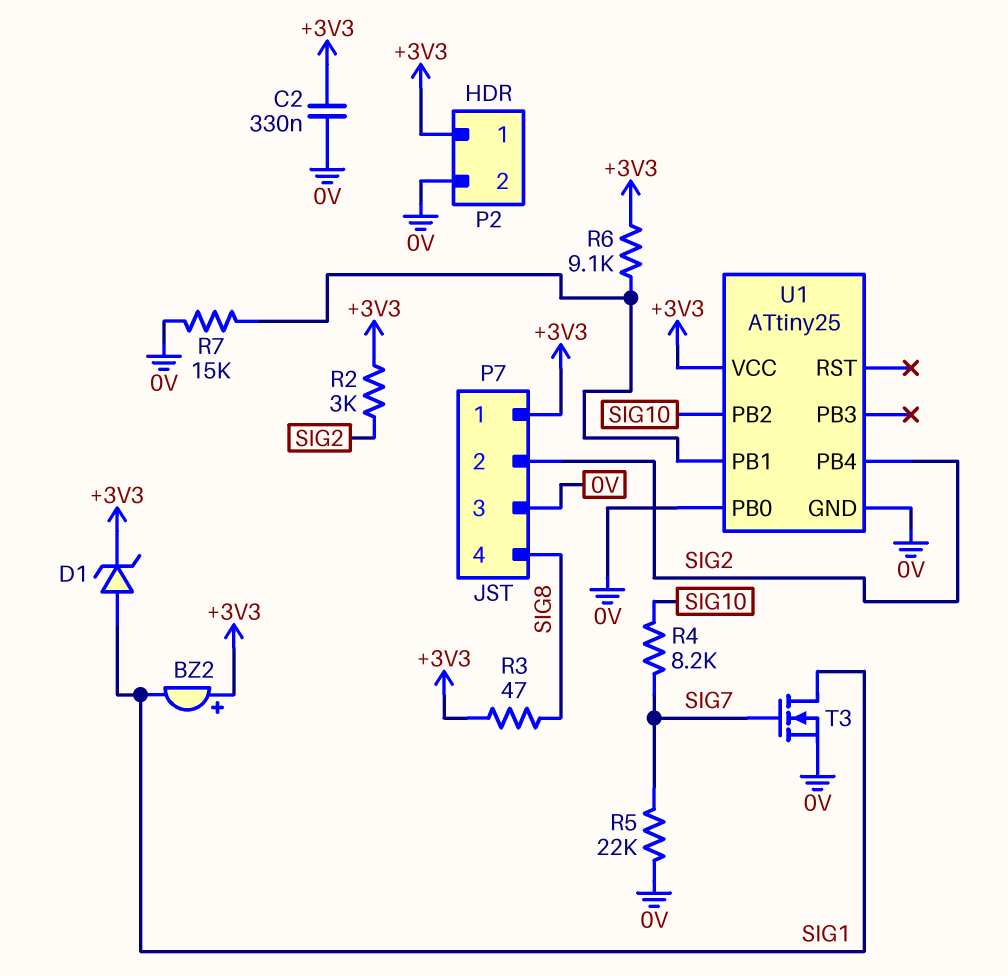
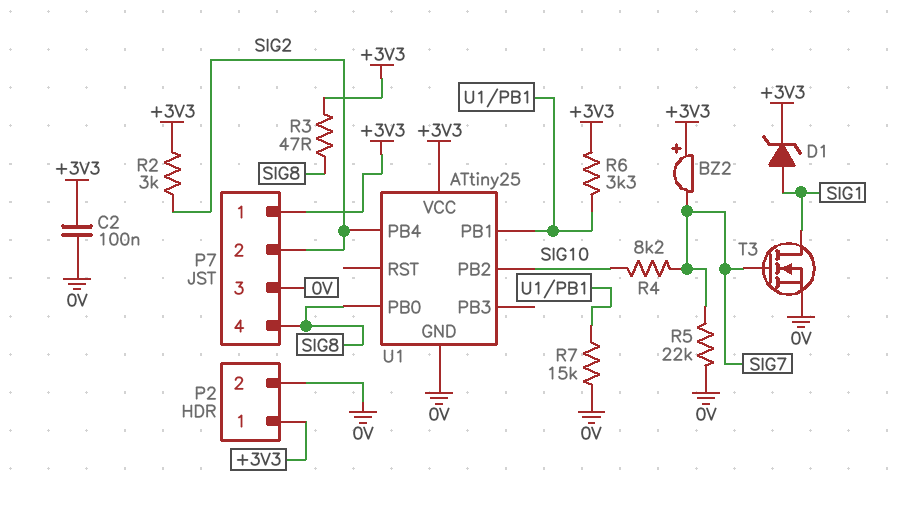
BZ2: buzzer (plus +3V3, minus SIG1) -> buzzer (plus +3V3, minus SIG7)
C2: 330nF (+3V3, 0V) -> 100nF (+3V3, 0V)
R6: 9.1k (+3V3, U1/PB1) -> 3.3k (+3V3, U1/PB1)
U1 pin PB0: 0V -> SIG8

